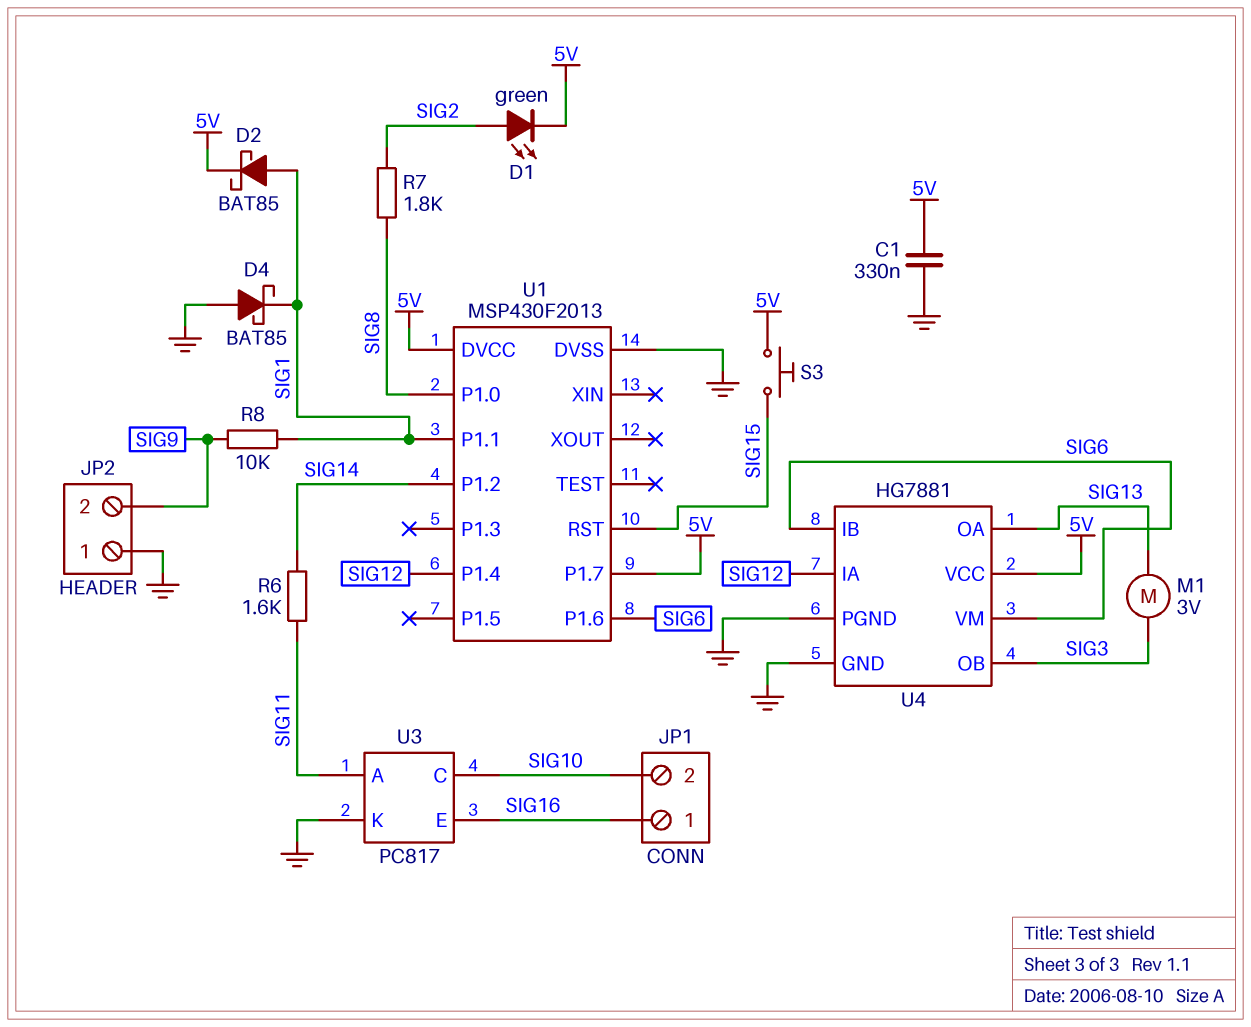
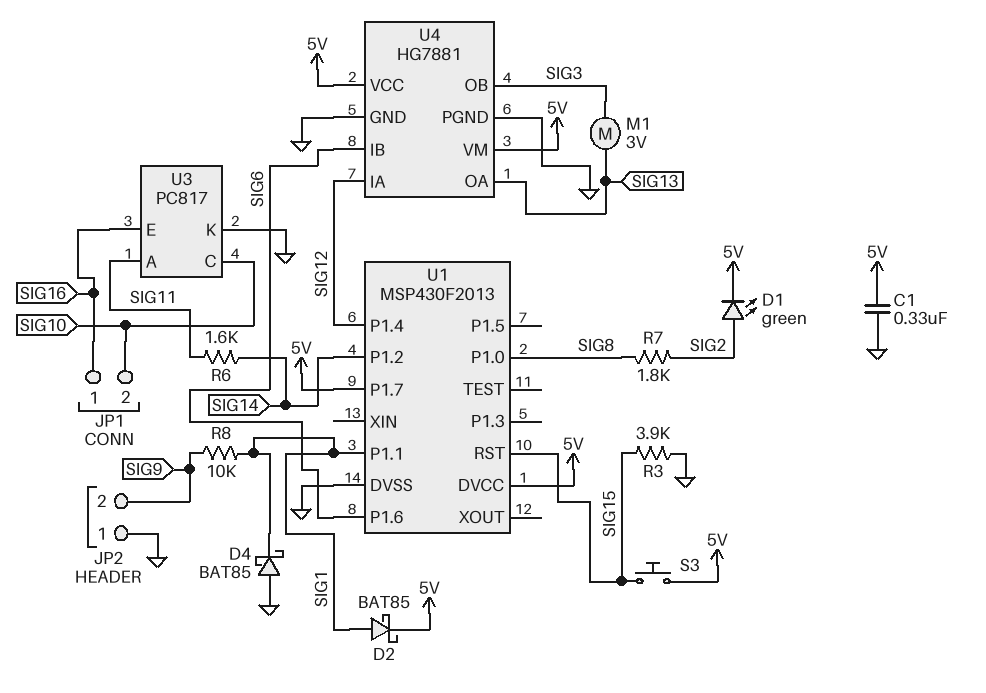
R3: none -> 3.9k (GND, SIG15)
U4 pin VM: SIG6 -> 5V

